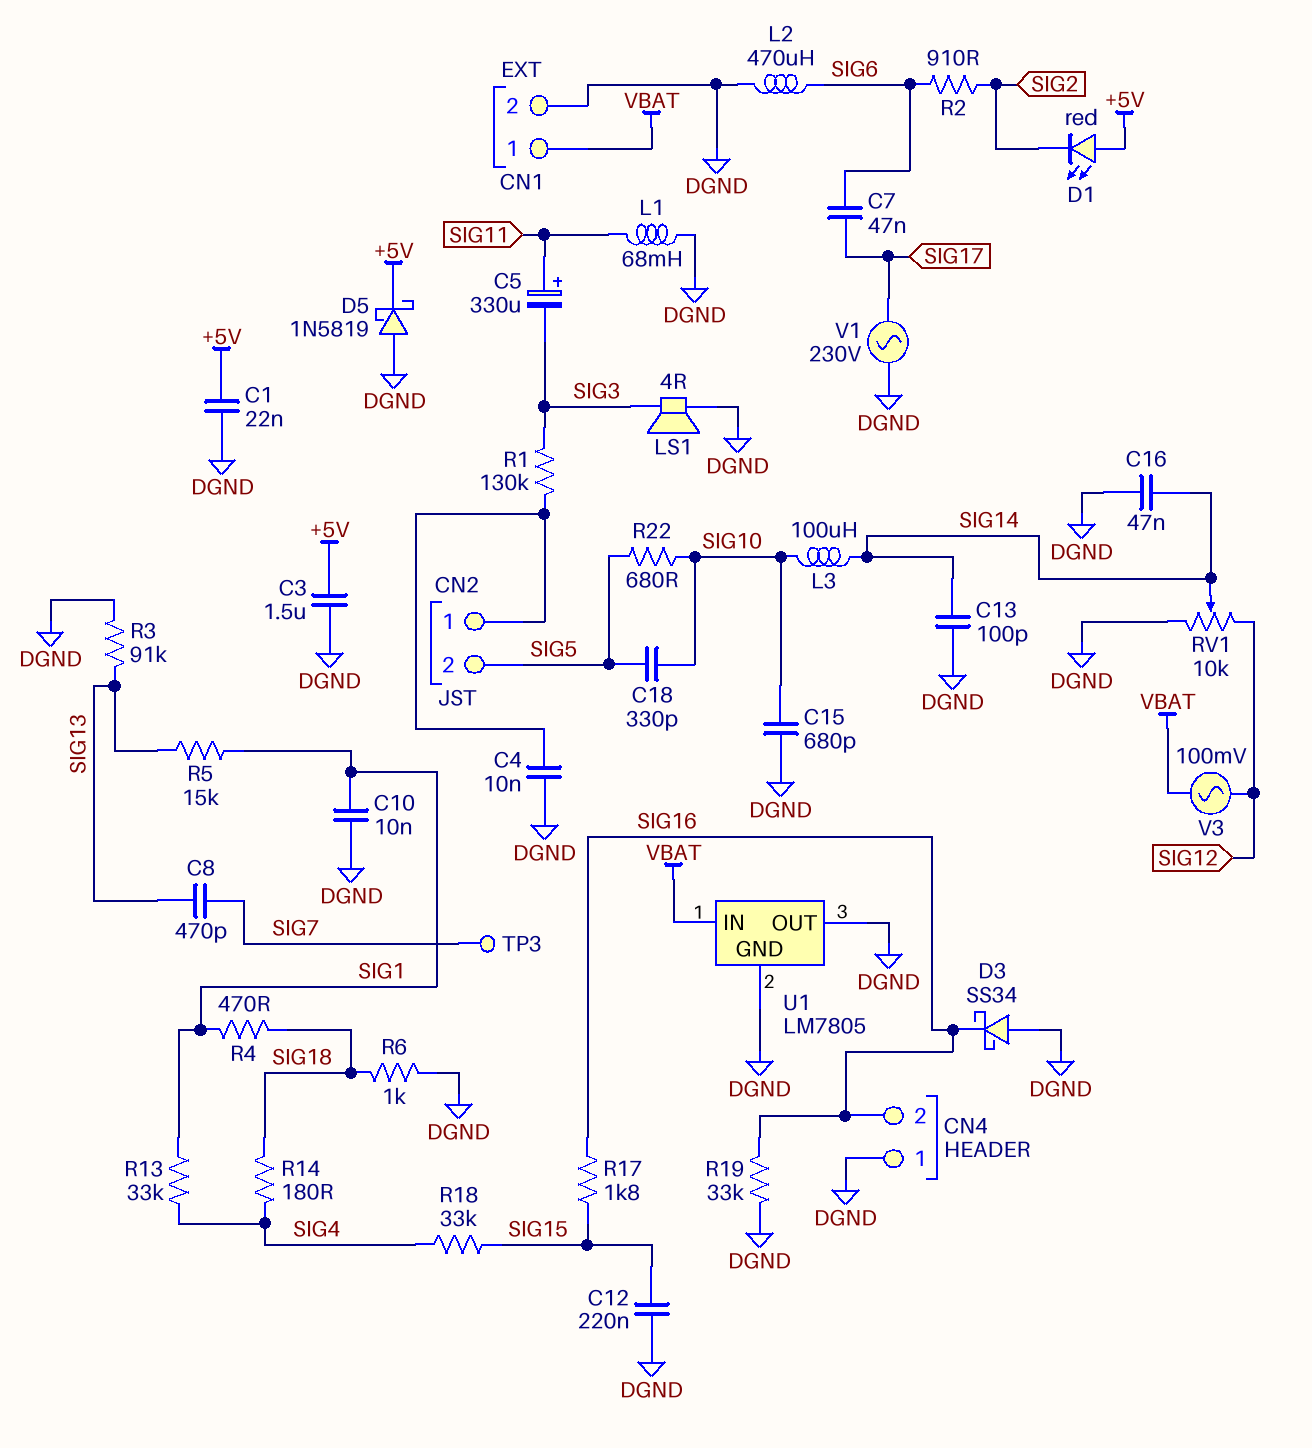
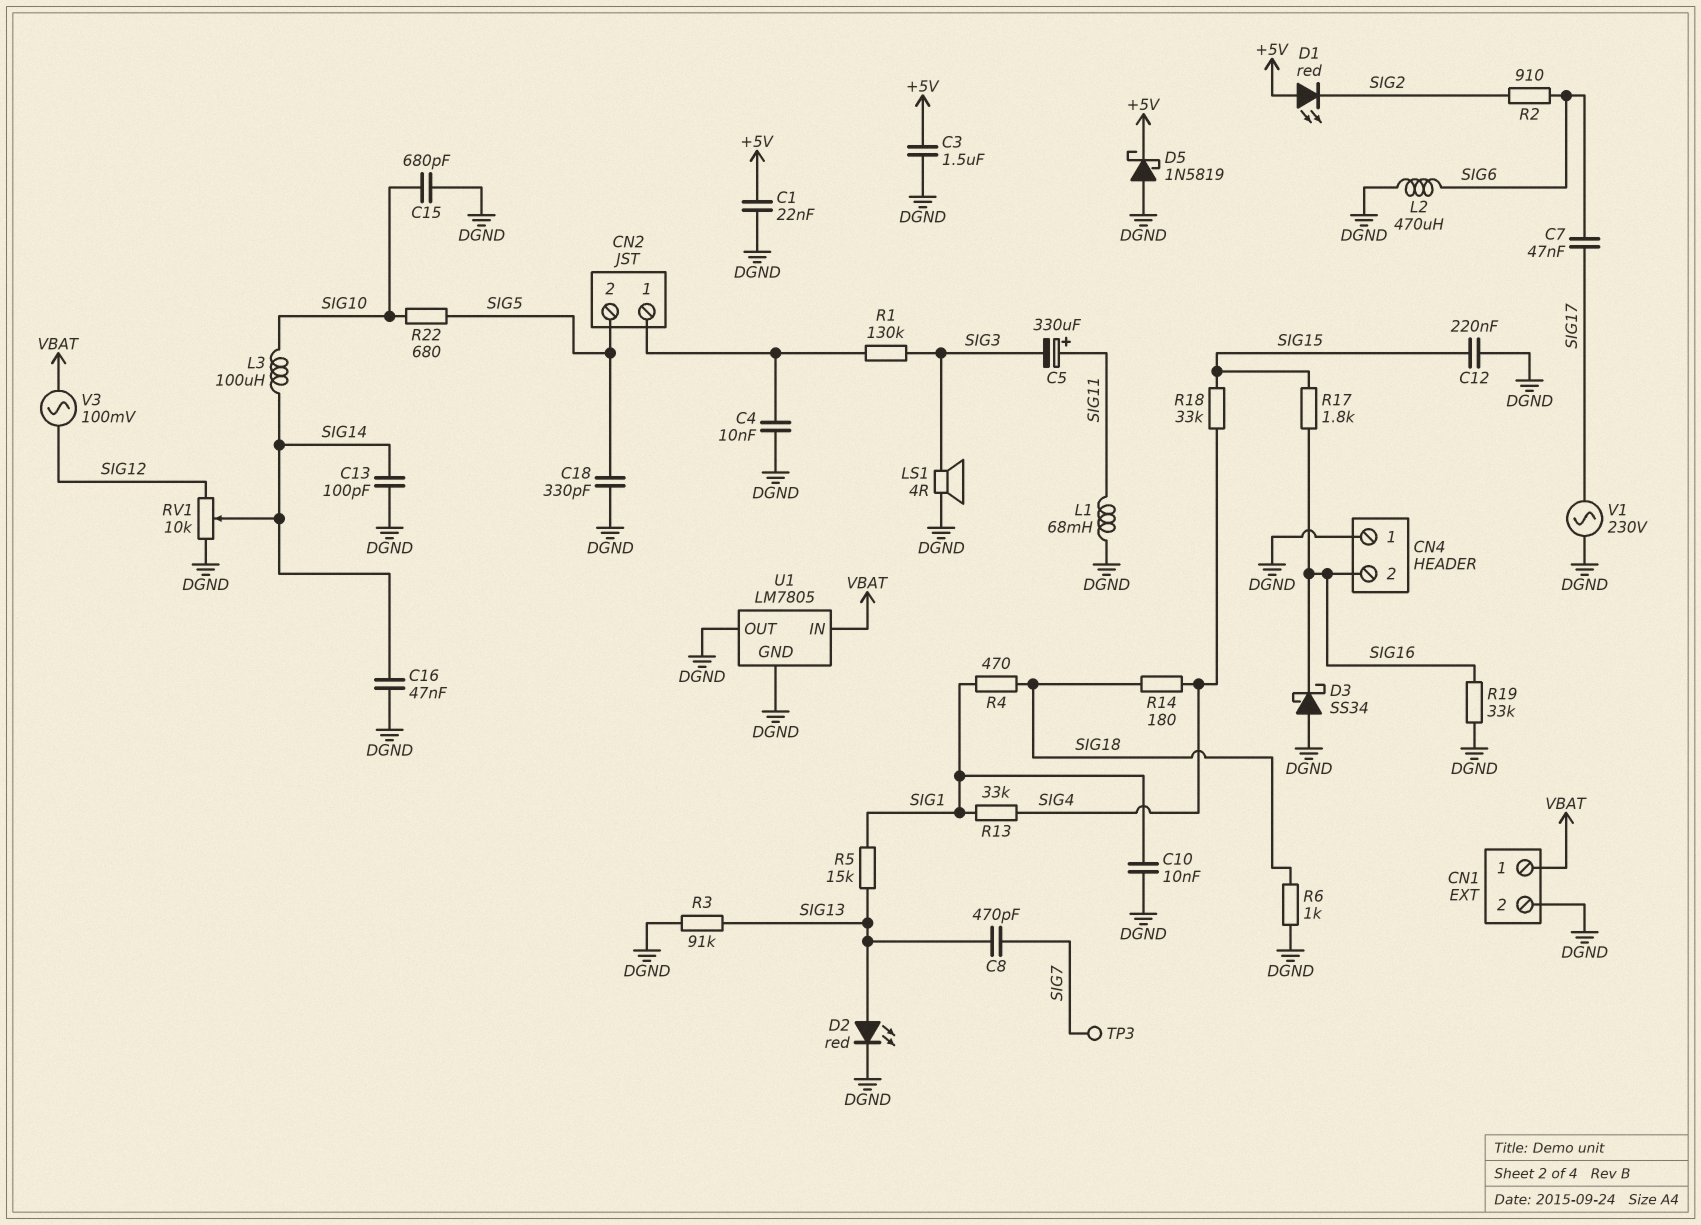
C18: 330pF (SIG5, SIG10) -> 330pF (DGND, SIG5)
D2: none -> LED red (A SIG13, K DGND)

